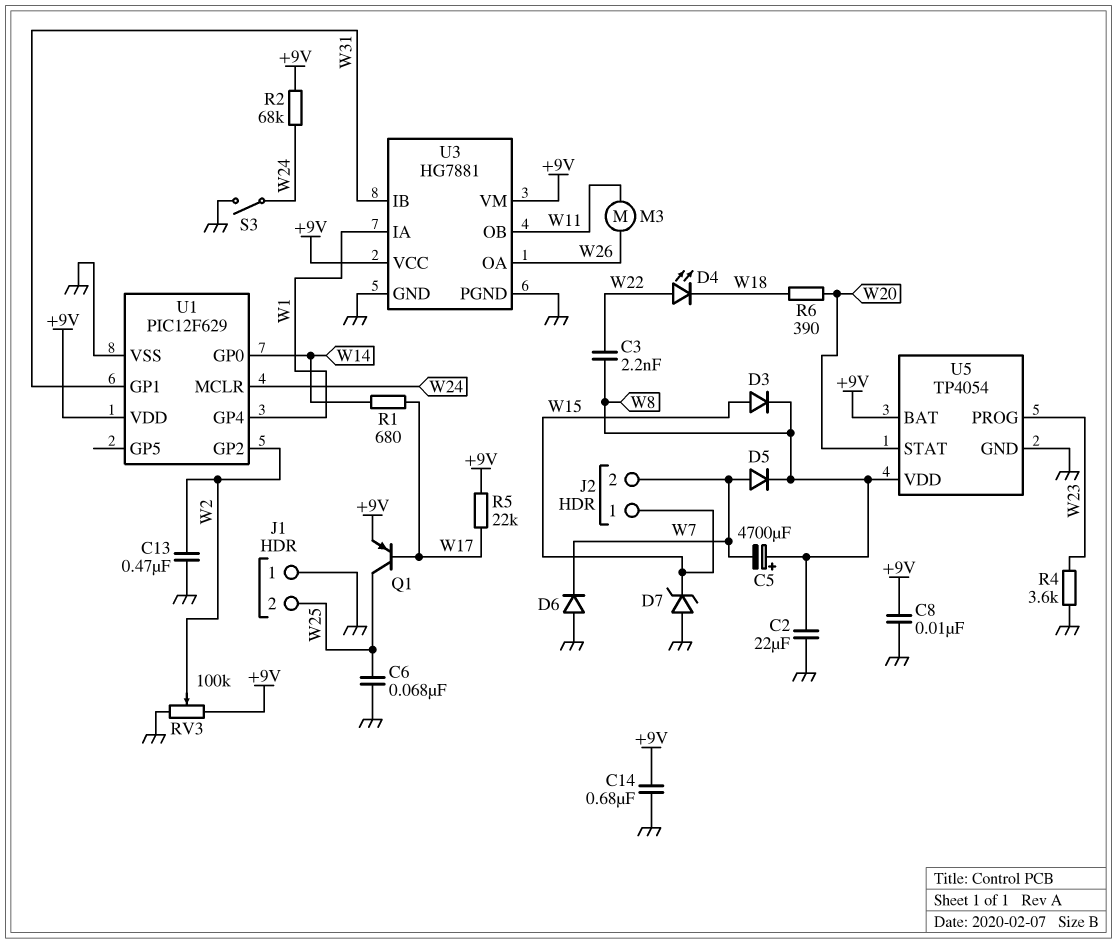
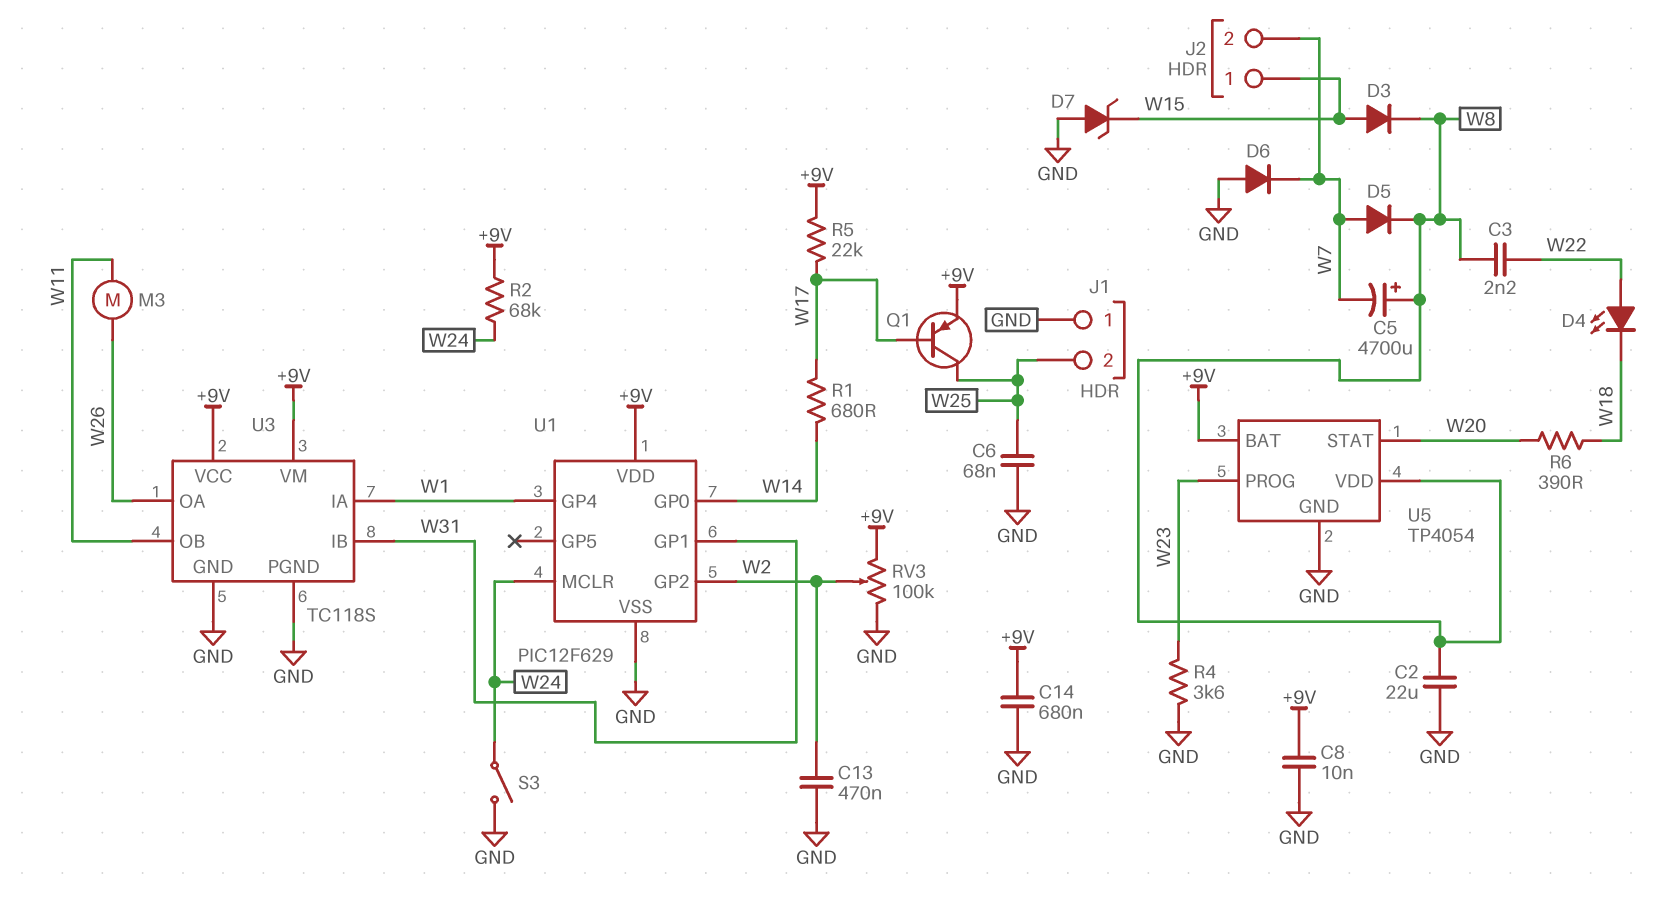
U3: HG7881 -> TC118S

